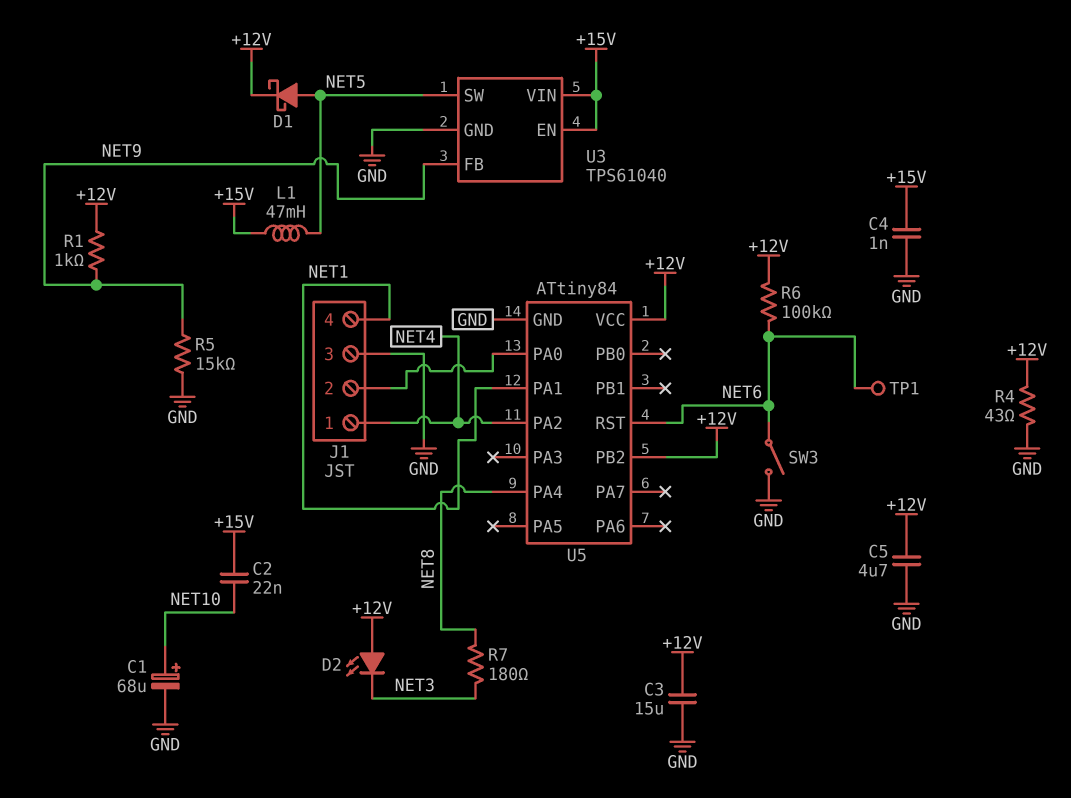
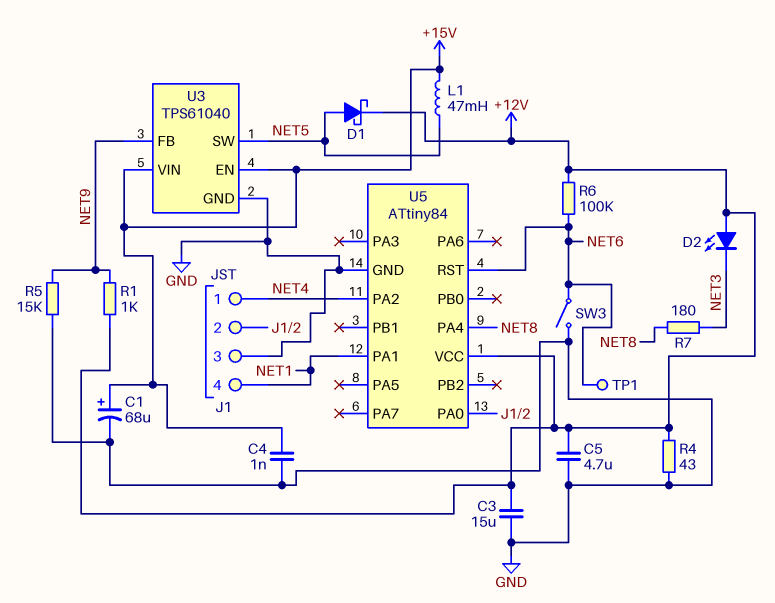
C1: 68uF (plus NET10, minus GND) -> 68uF (plus +15V, minus GND)
C2: 22nF (+15V, NET10) -> none
U5 pin PB2: +12V -> none

